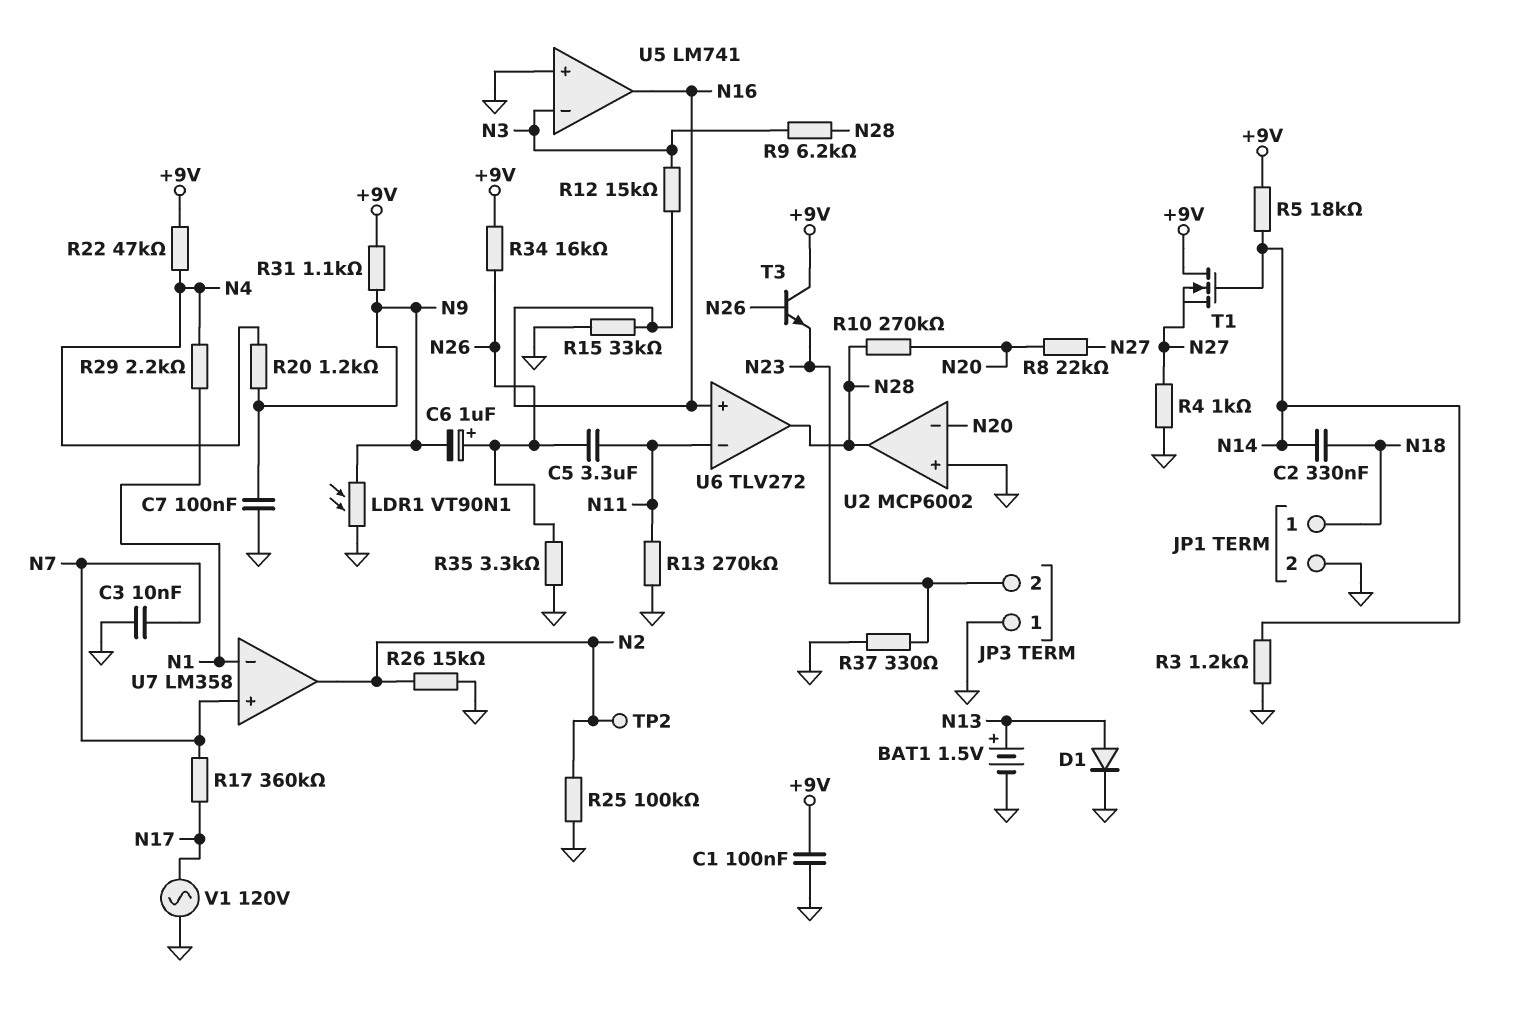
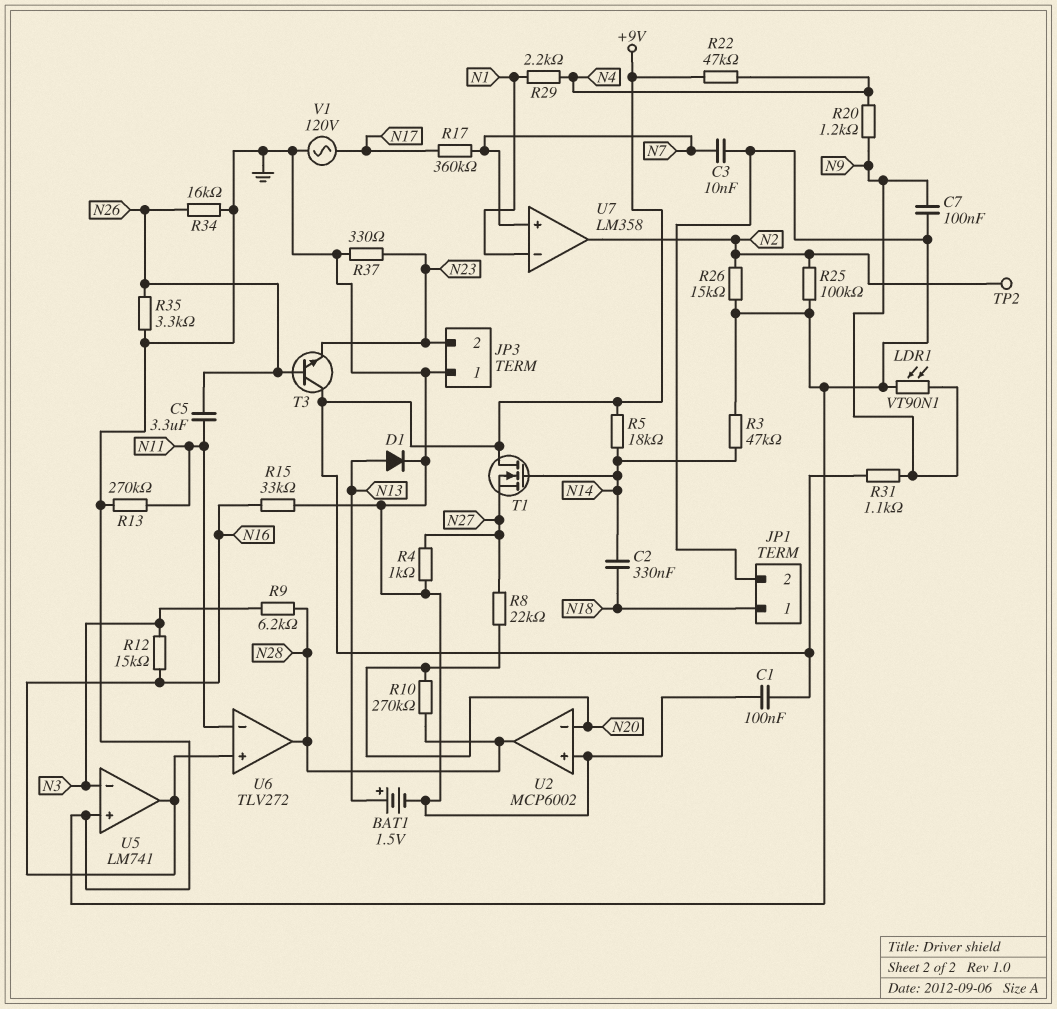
C6: 1uF (plus N26, minus N9) -> none
R3: 1.2k (GND, N14) -> 47k (GND, N14)
R34: 16k (+9V, N26) -> 16k (GND, N26)

